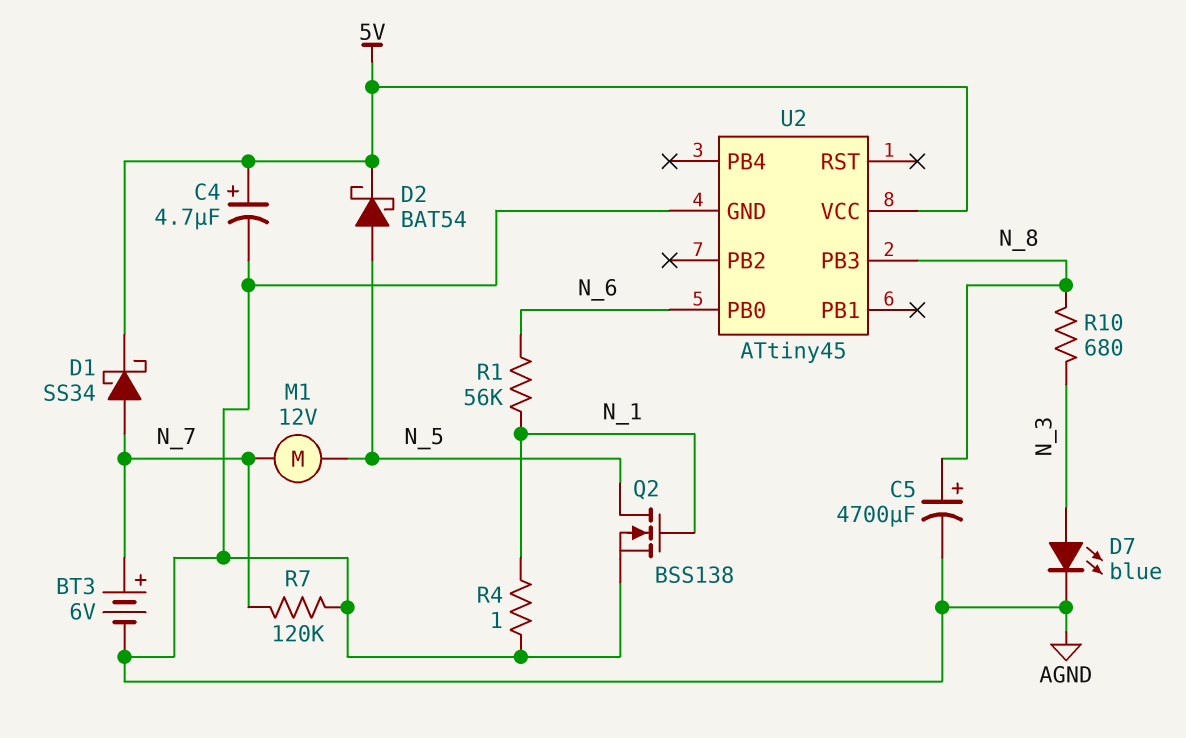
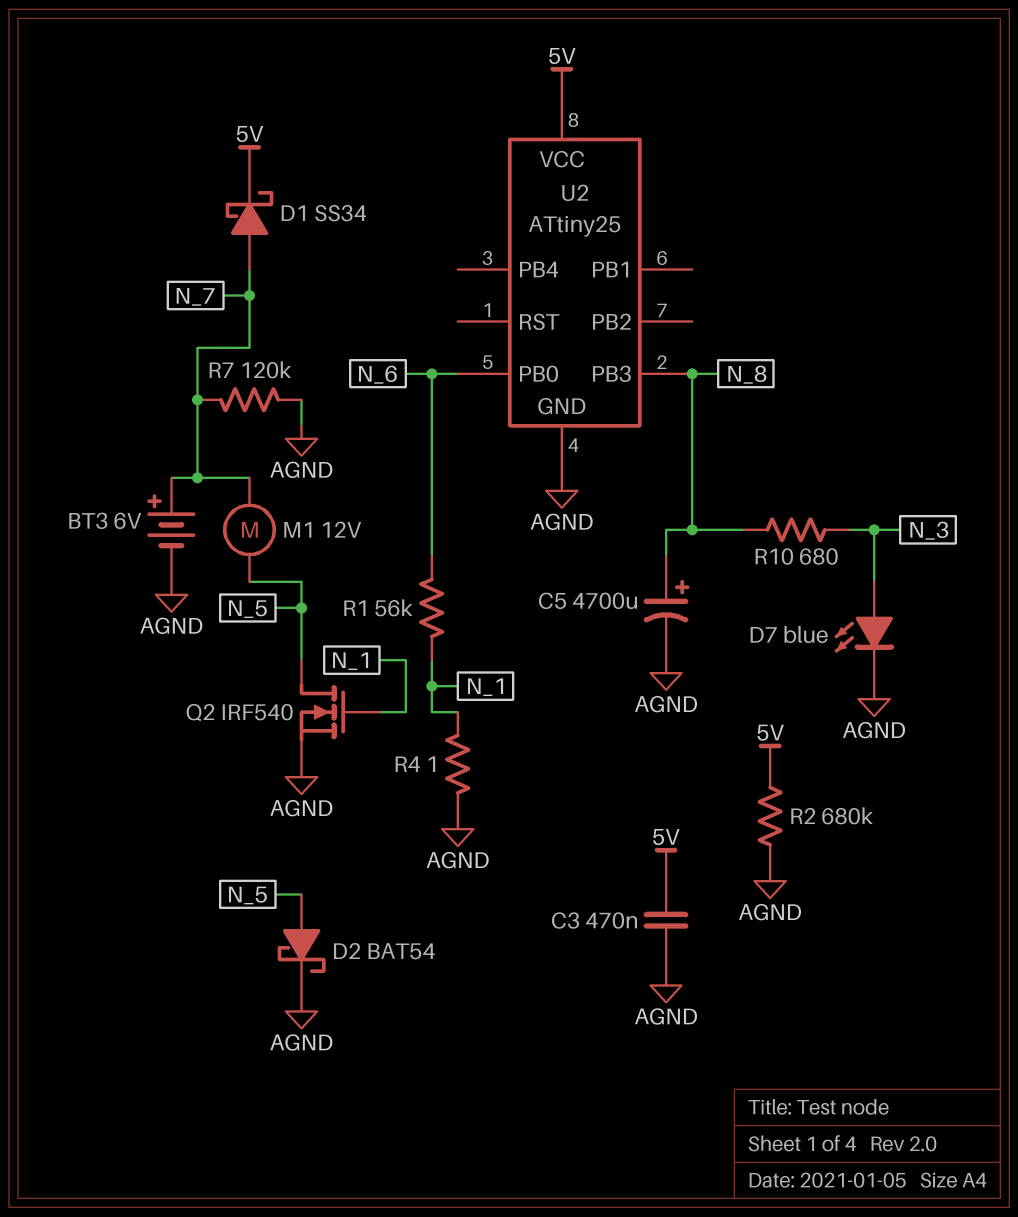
C3: none -> 470nF (5V, AGND)
C4: 4.7uF (plus 5V, minus AGND) -> none
D2: schottky BAT54 (A N_5, K 5V) -> schottky BAT54 (A N_5, K AGND)
Q2: NMOS BSS138 (G N_1, D N_5, S AGND) -> NMOS IRF540 (G N_1, D N_5, S AGND)
R2: none -> 680k (5V, AGND)
U2: ATtiny45 -> ATtiny25

